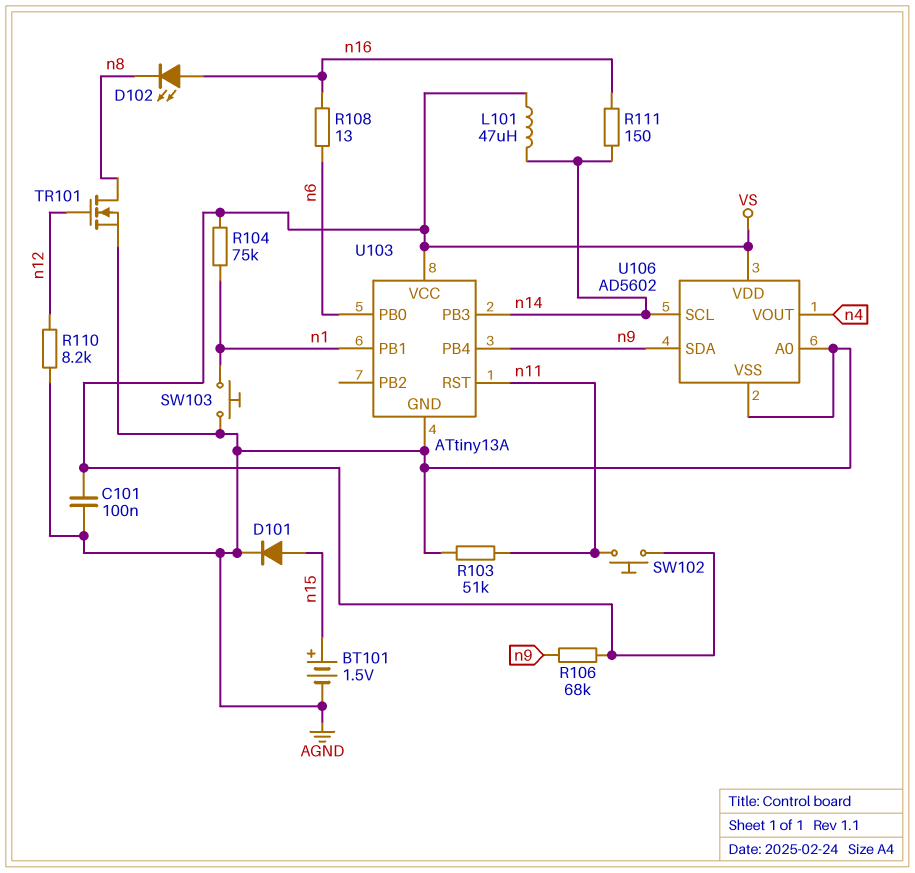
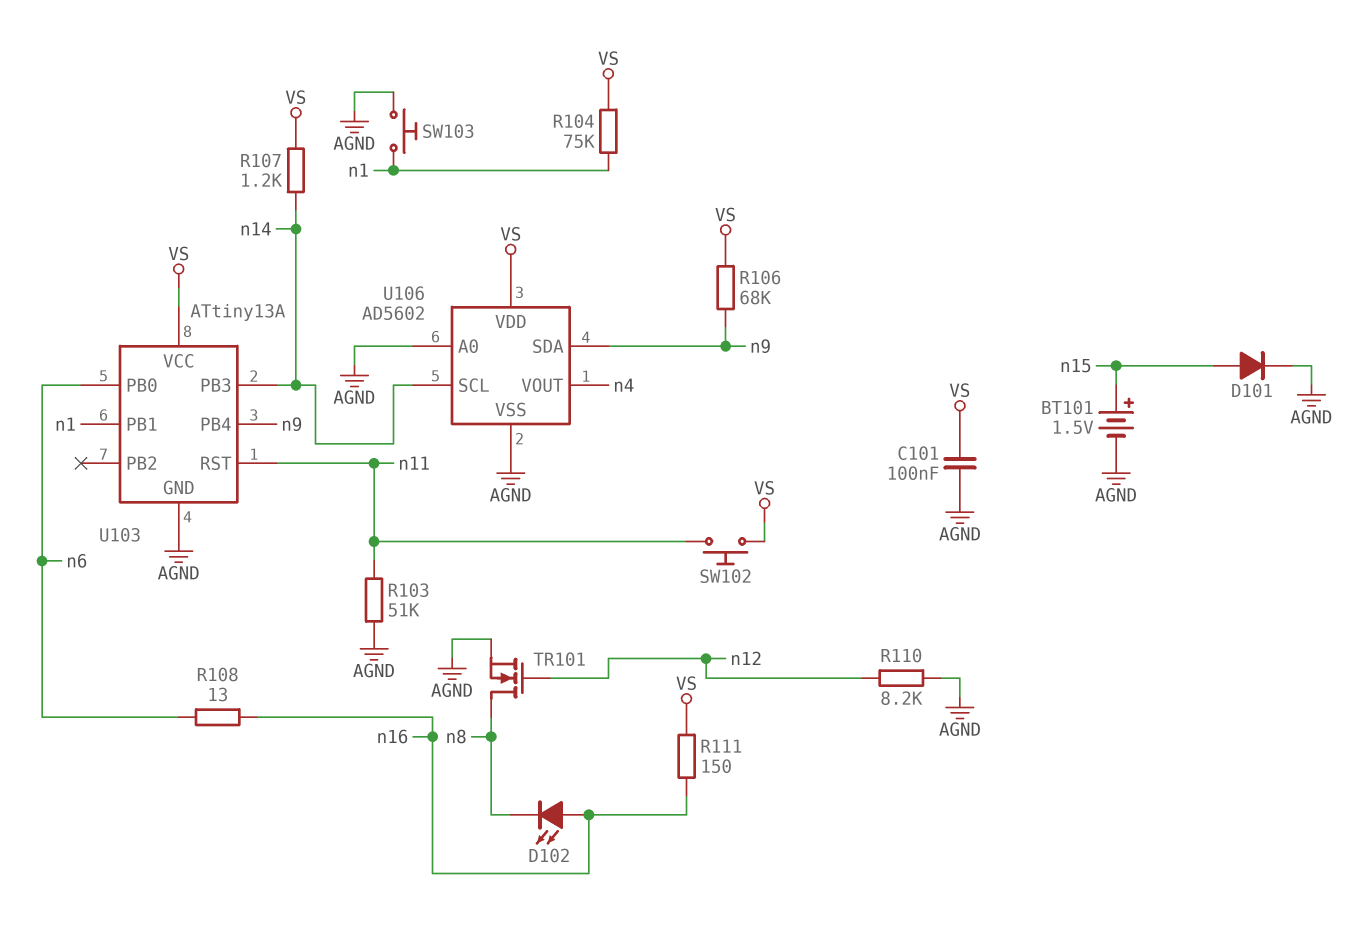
L101: 47uH (VS, n14) -> none
R107: none -> 1.2k (VS, n14)
R111: 150 (n14, n16) -> 150 (VS, n16)

